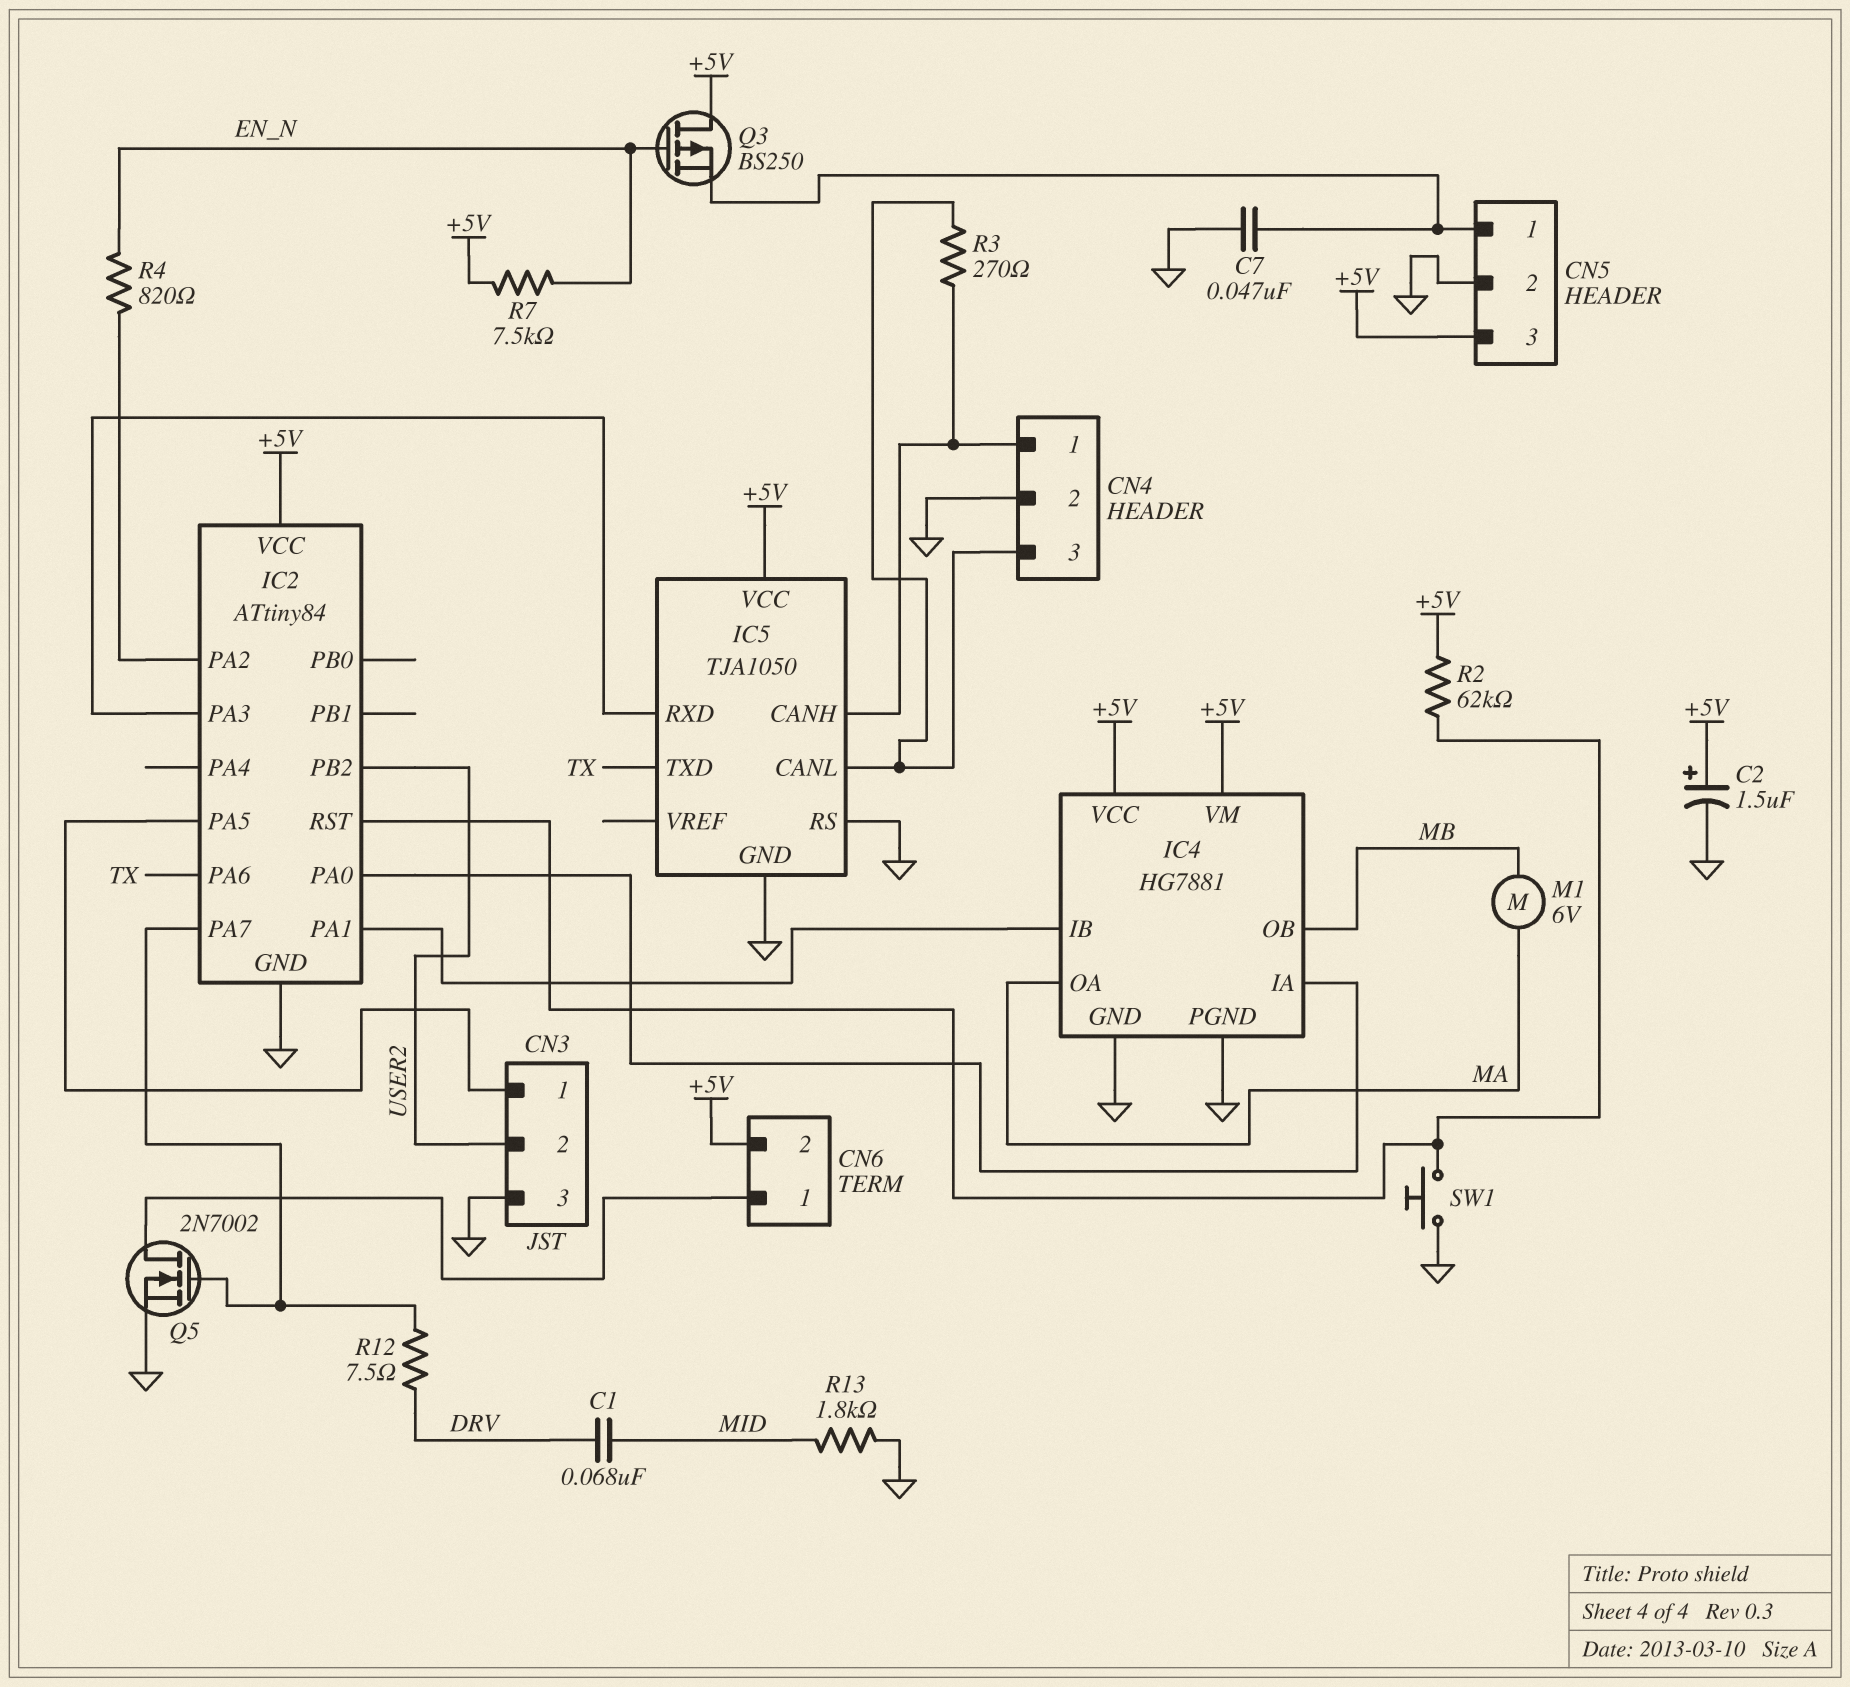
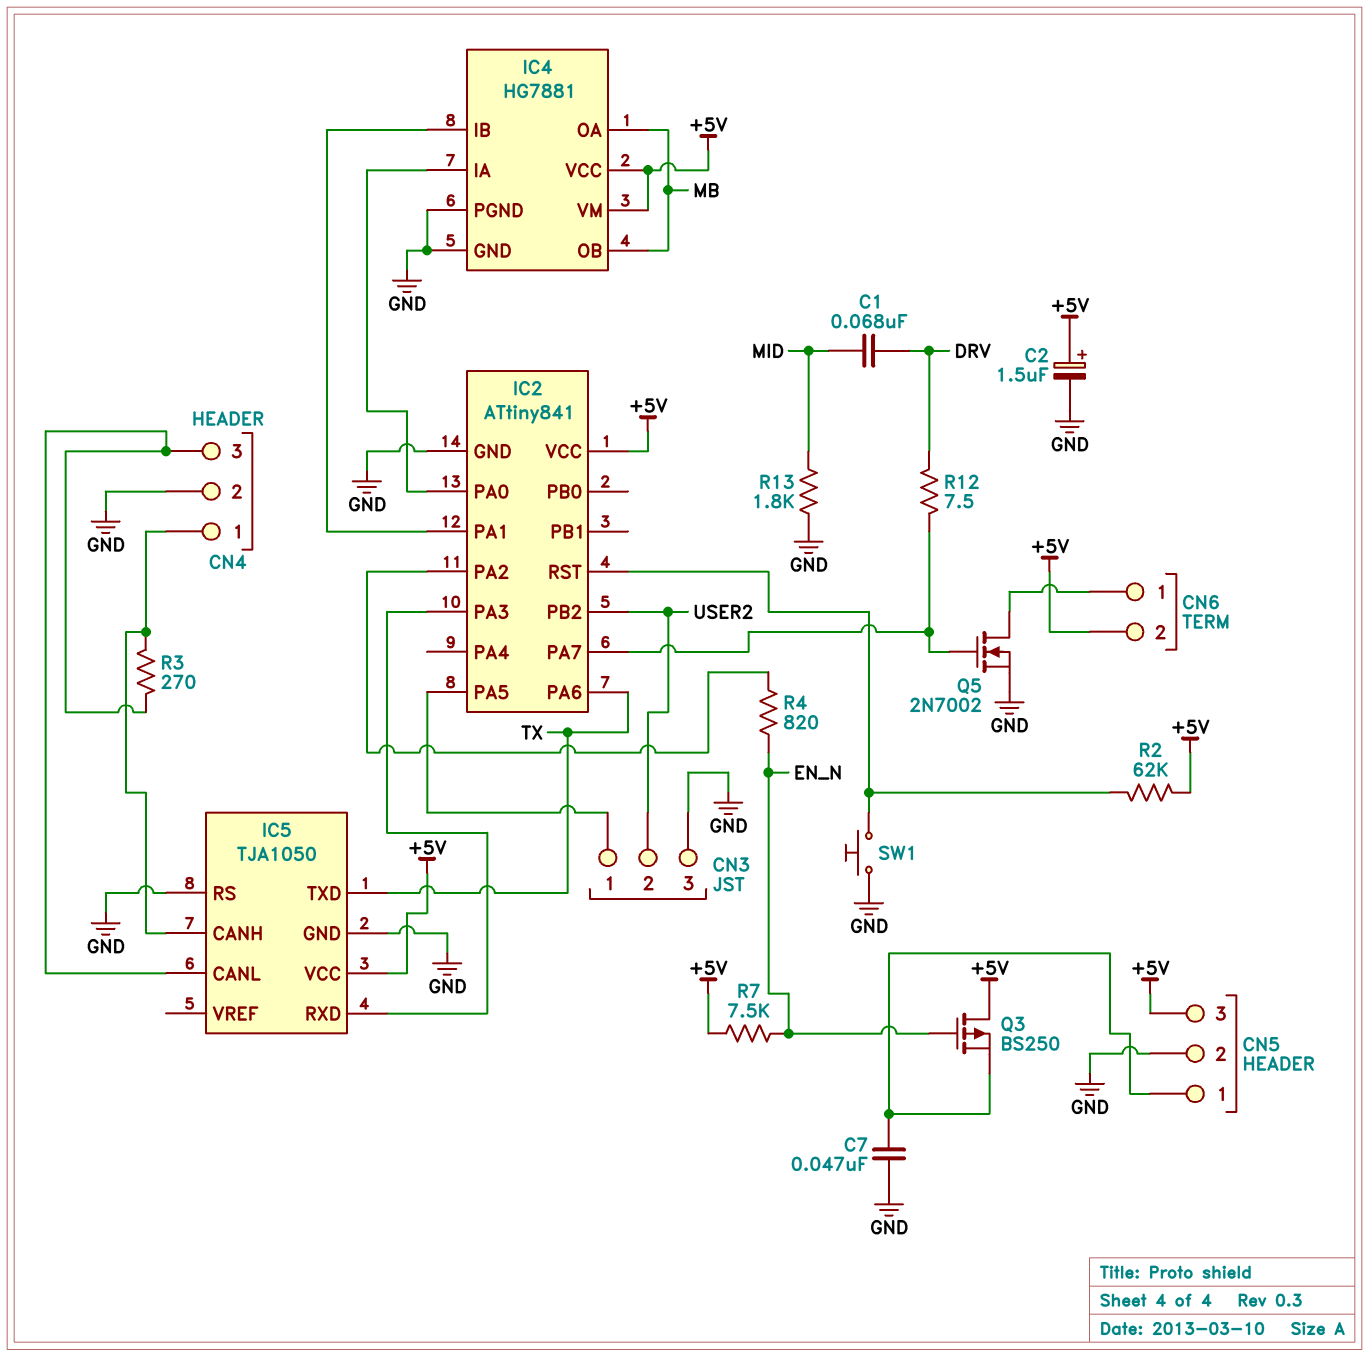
IC2: ATtiny84 -> ATtiny841
IC4 pin OA: MA -> MB
M1: motor 6V (MA, MB) -> none

